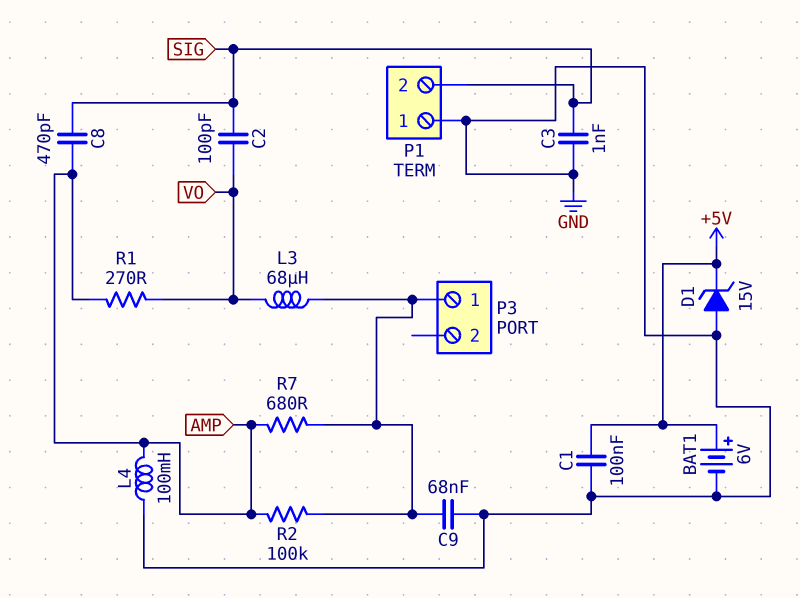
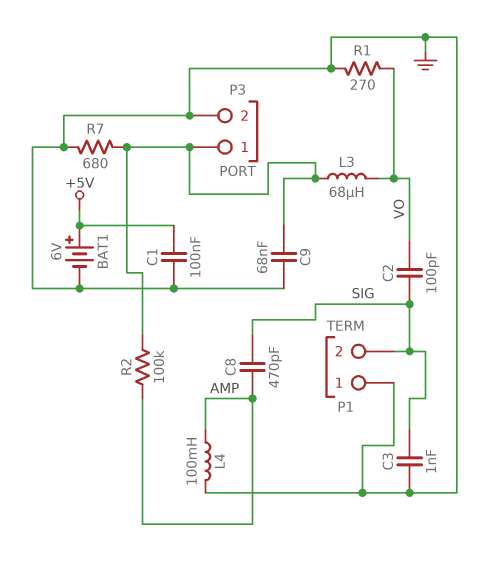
D1: zener 15V (A GND, K +5V) -> none
P3 pin 2: none -> GND
R1: 270 (AMP, VO) -> 270 (GND, VO)
R7: 680 (AMP, P3/1) -> 680 (GND, P3/1)

